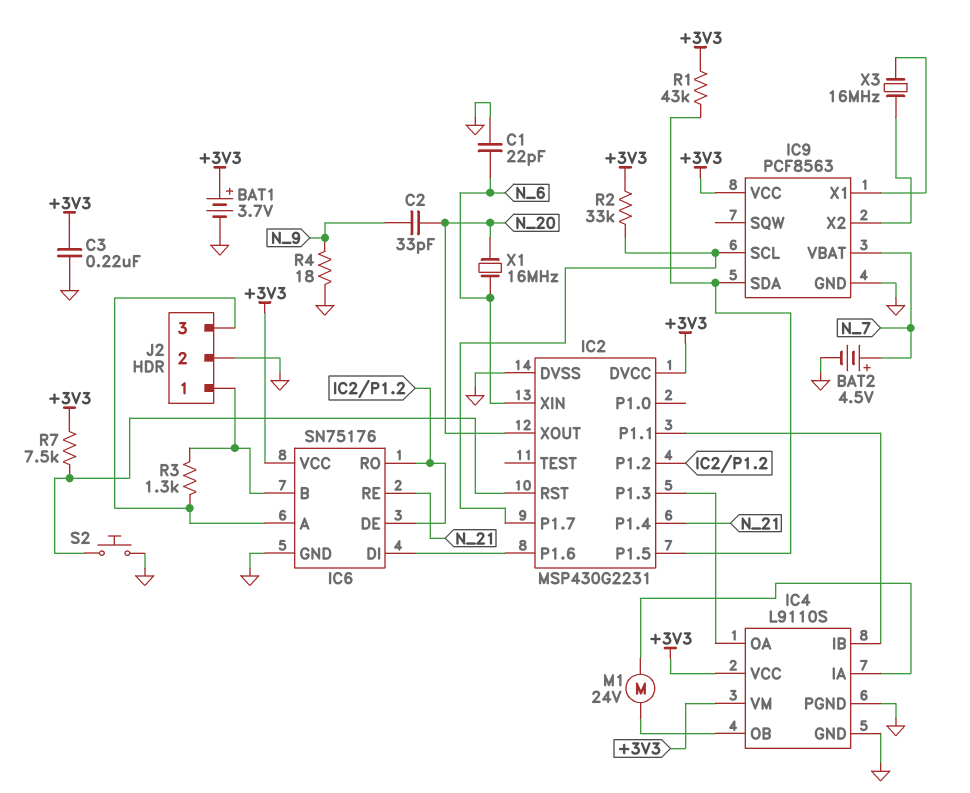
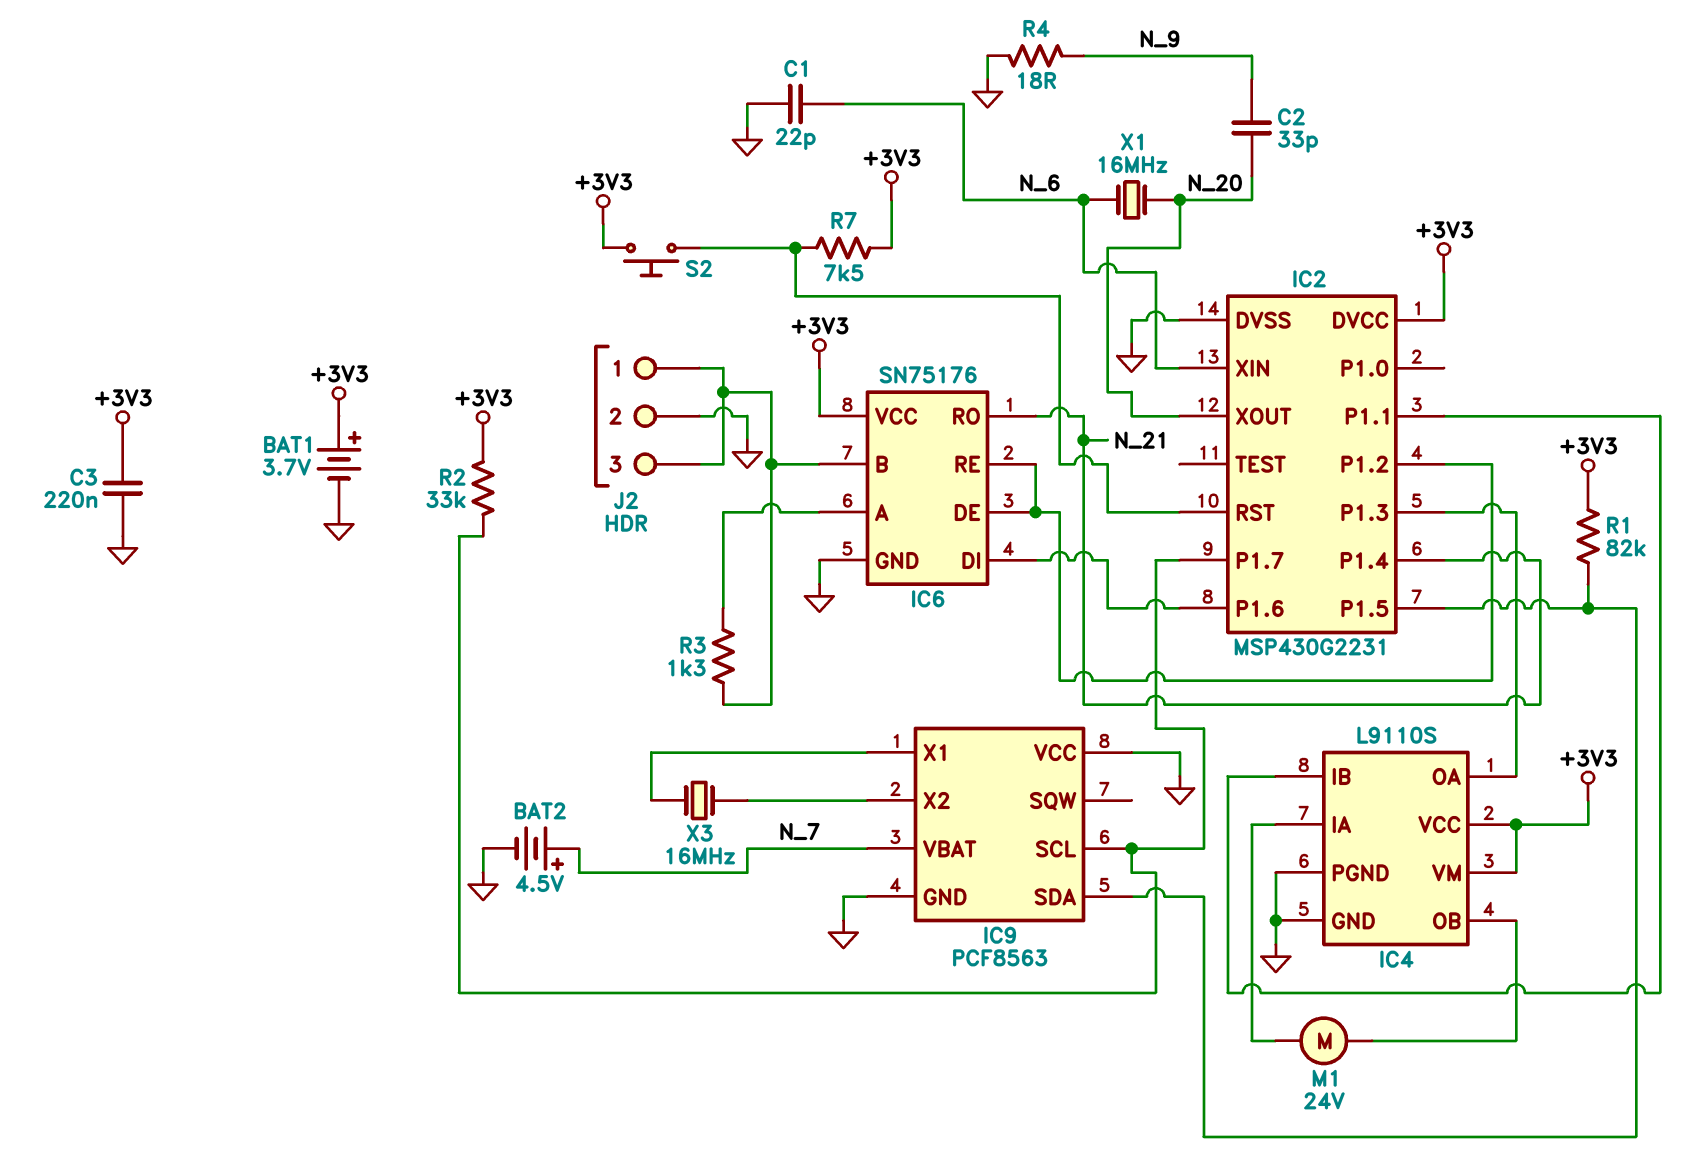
IC6 pin RE: N_21 -> IC2/P1.2
IC6 pin RO: IC2/P1.2 -> N_21
IC9 pin VCC: +3V3 -> GND
J2 pin 3: IC6/A -> IC6/B
R1: 43k (+3V3, IC2/P1.5) -> 82k (+3V3, IC2/P1.5)
S2: button (GND, IC2/RST) -> button (+3V3, IC2/RST)

